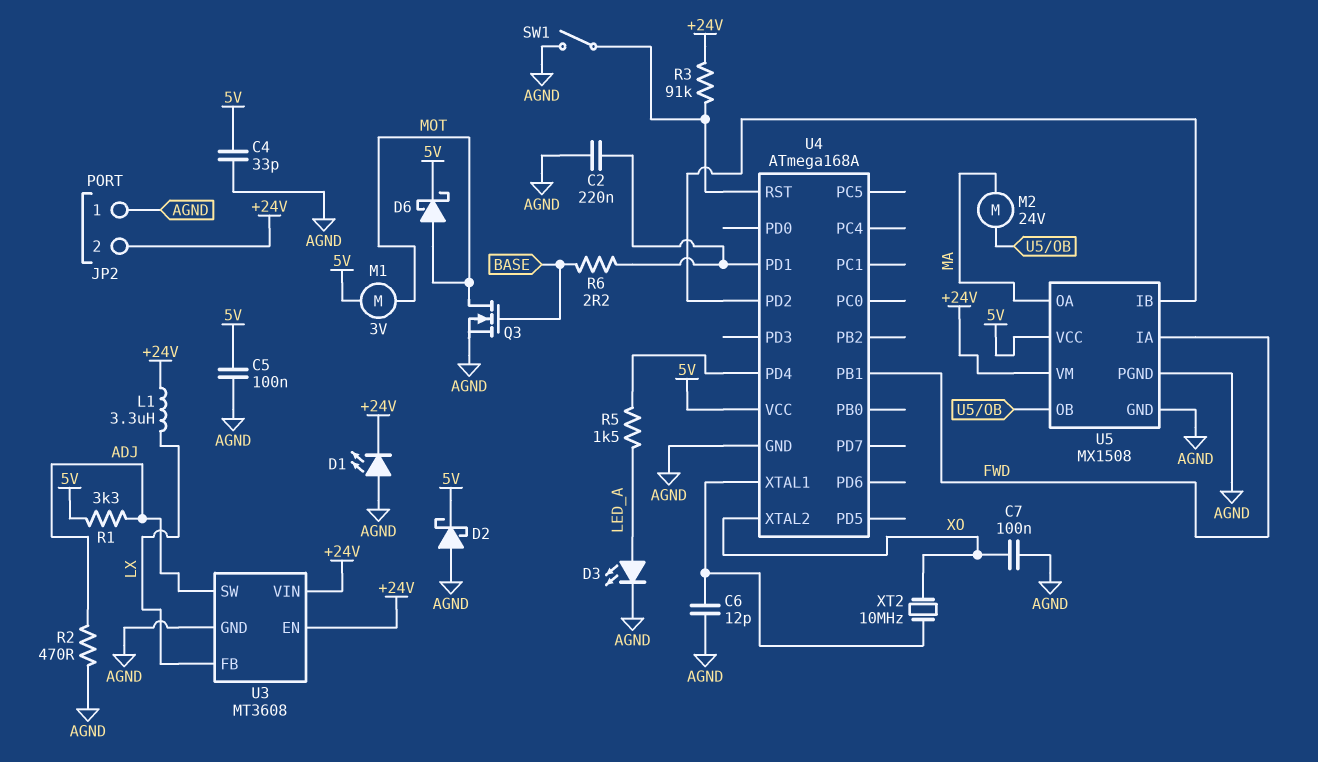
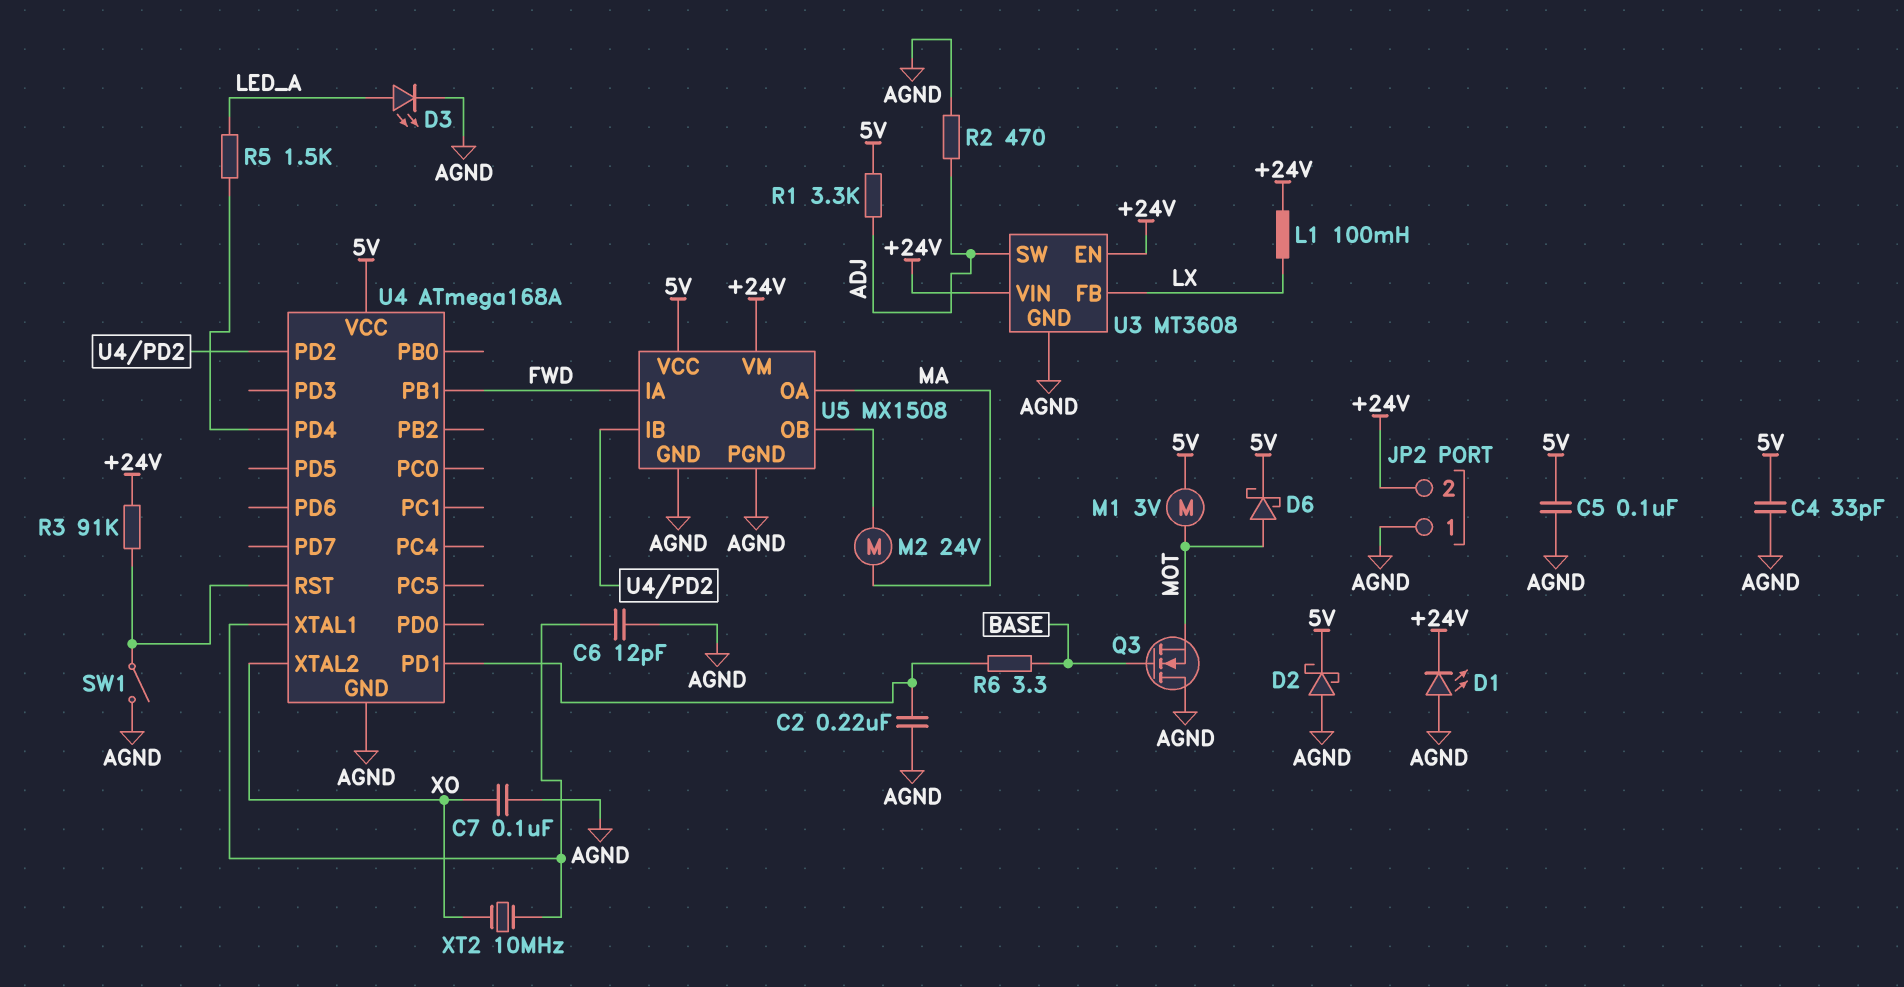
L1: 3.3uH (+24V, LX) -> 100mH (+24V, LX)
Q3: NMOS (G BASE, D MOT, S AGND) -> NMOS (G BASE, D AGND, S MOT)
R6: 2.2 (BASE, U4/PD1) -> 3.3 (BASE, U4/PD1)

